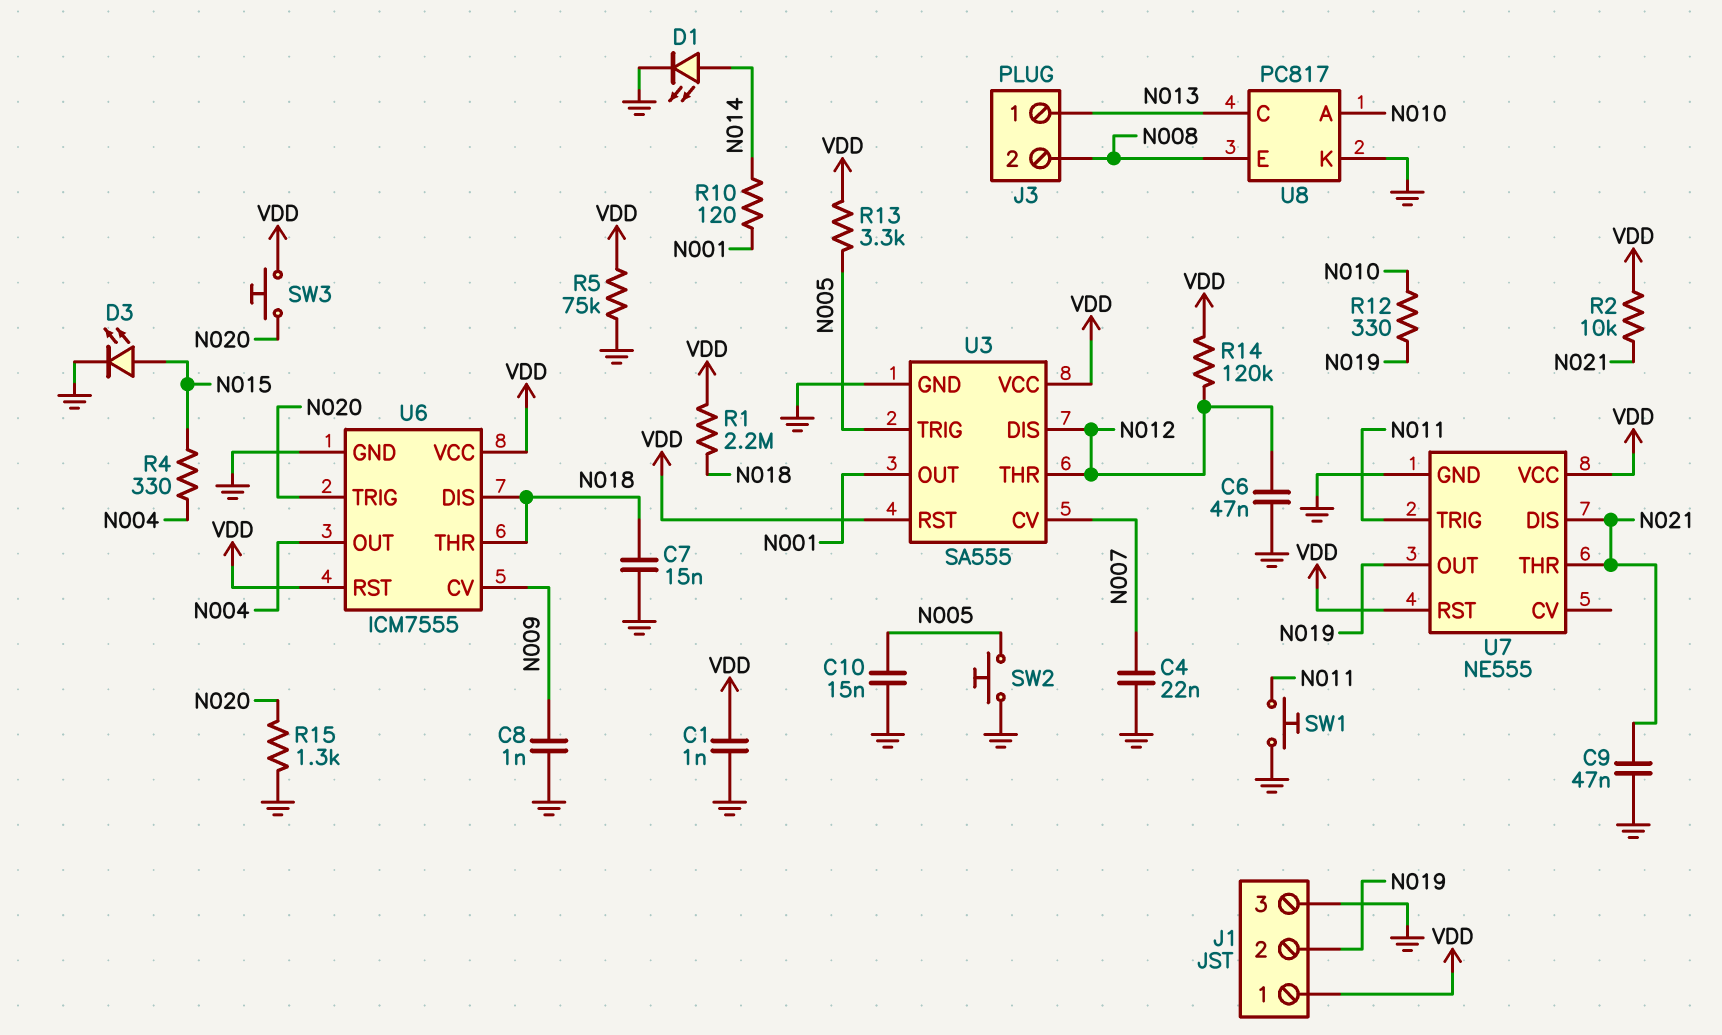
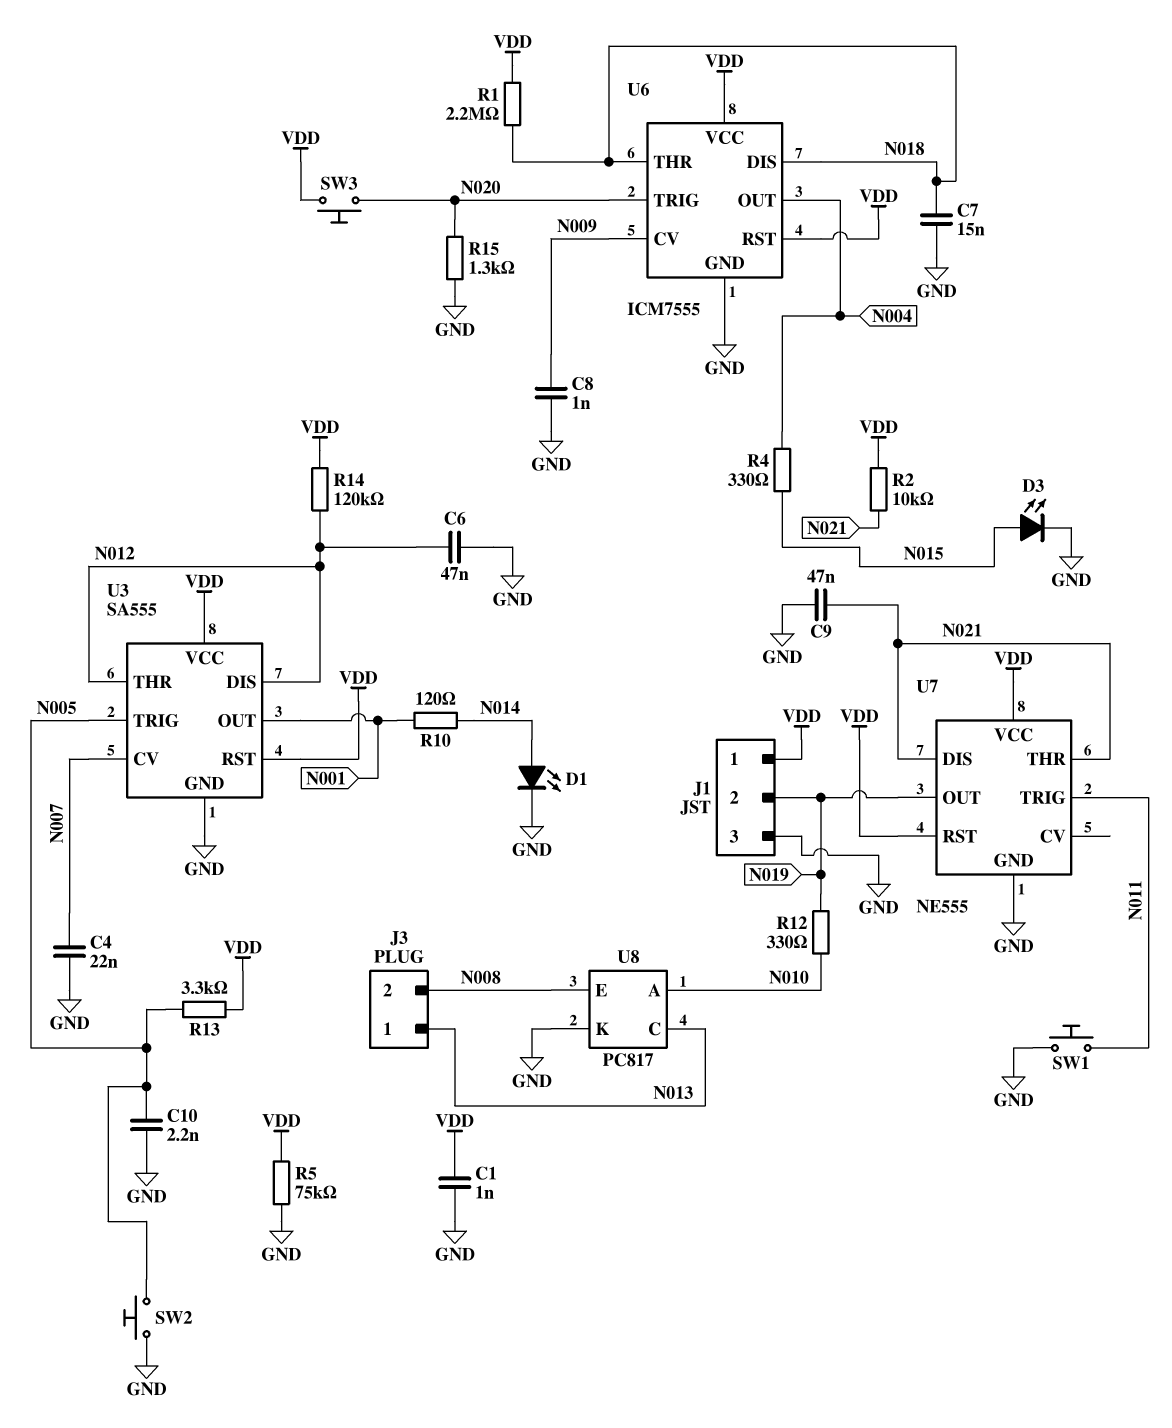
C10: 15nF (GND, N005) -> 2.2nF (GND, N005)

